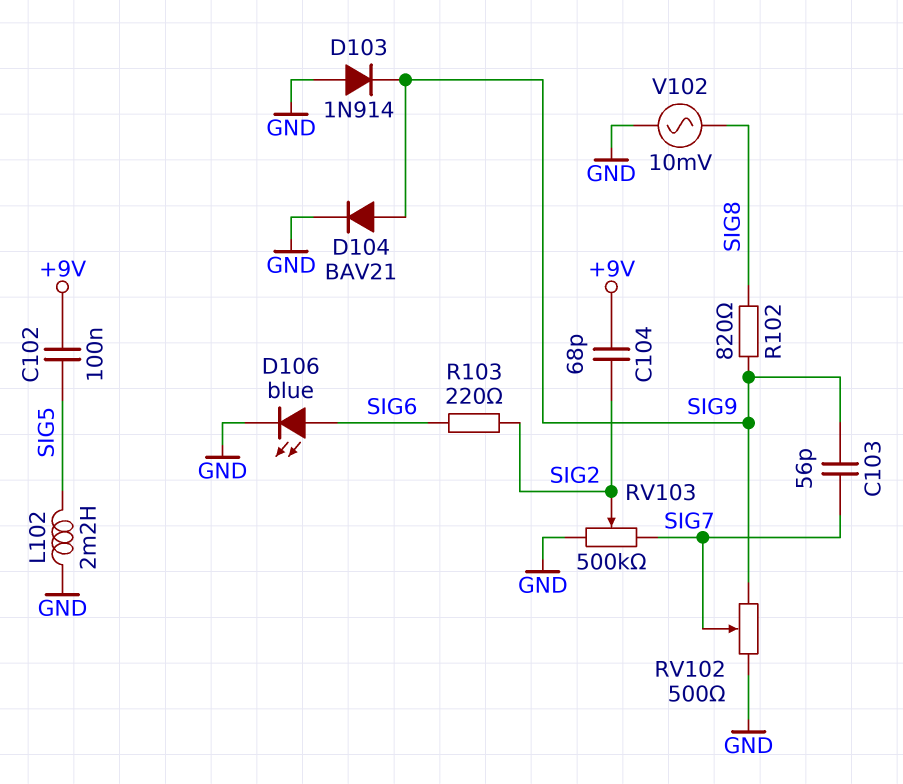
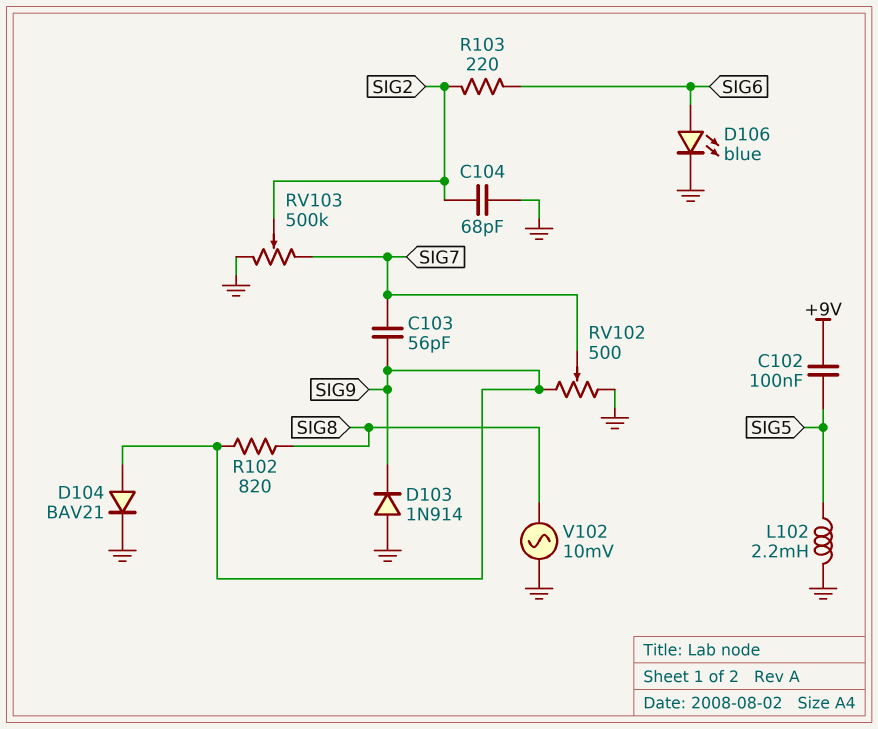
C104: 68pF (+9V, SIG2) -> 68pF (GND, SIG2)

